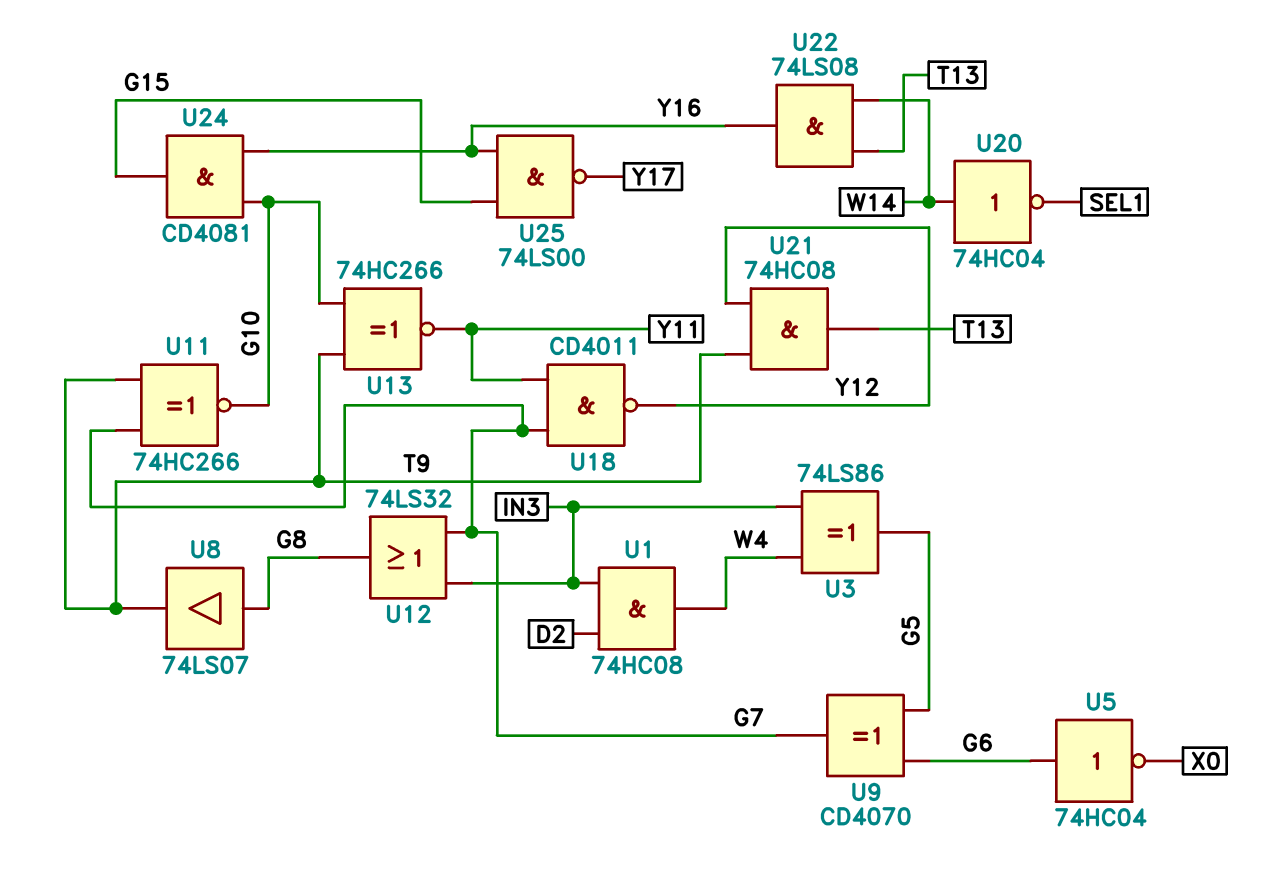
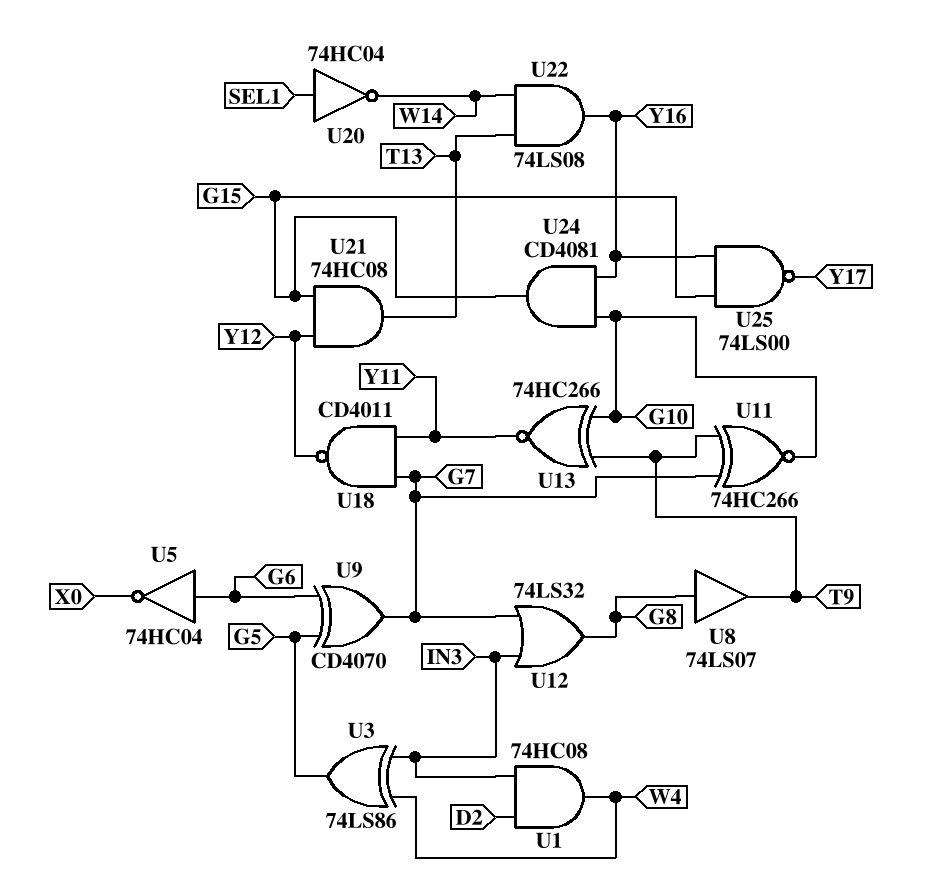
U20: NOT 74HC04 (in W14, out SEL1) -> NOT 74HC04 (in SEL1, out W14)
U21: AND 74HC08 (in T9, in Y12, out T13) -> AND 74HC08 (in G15, in Y12, out T13)

